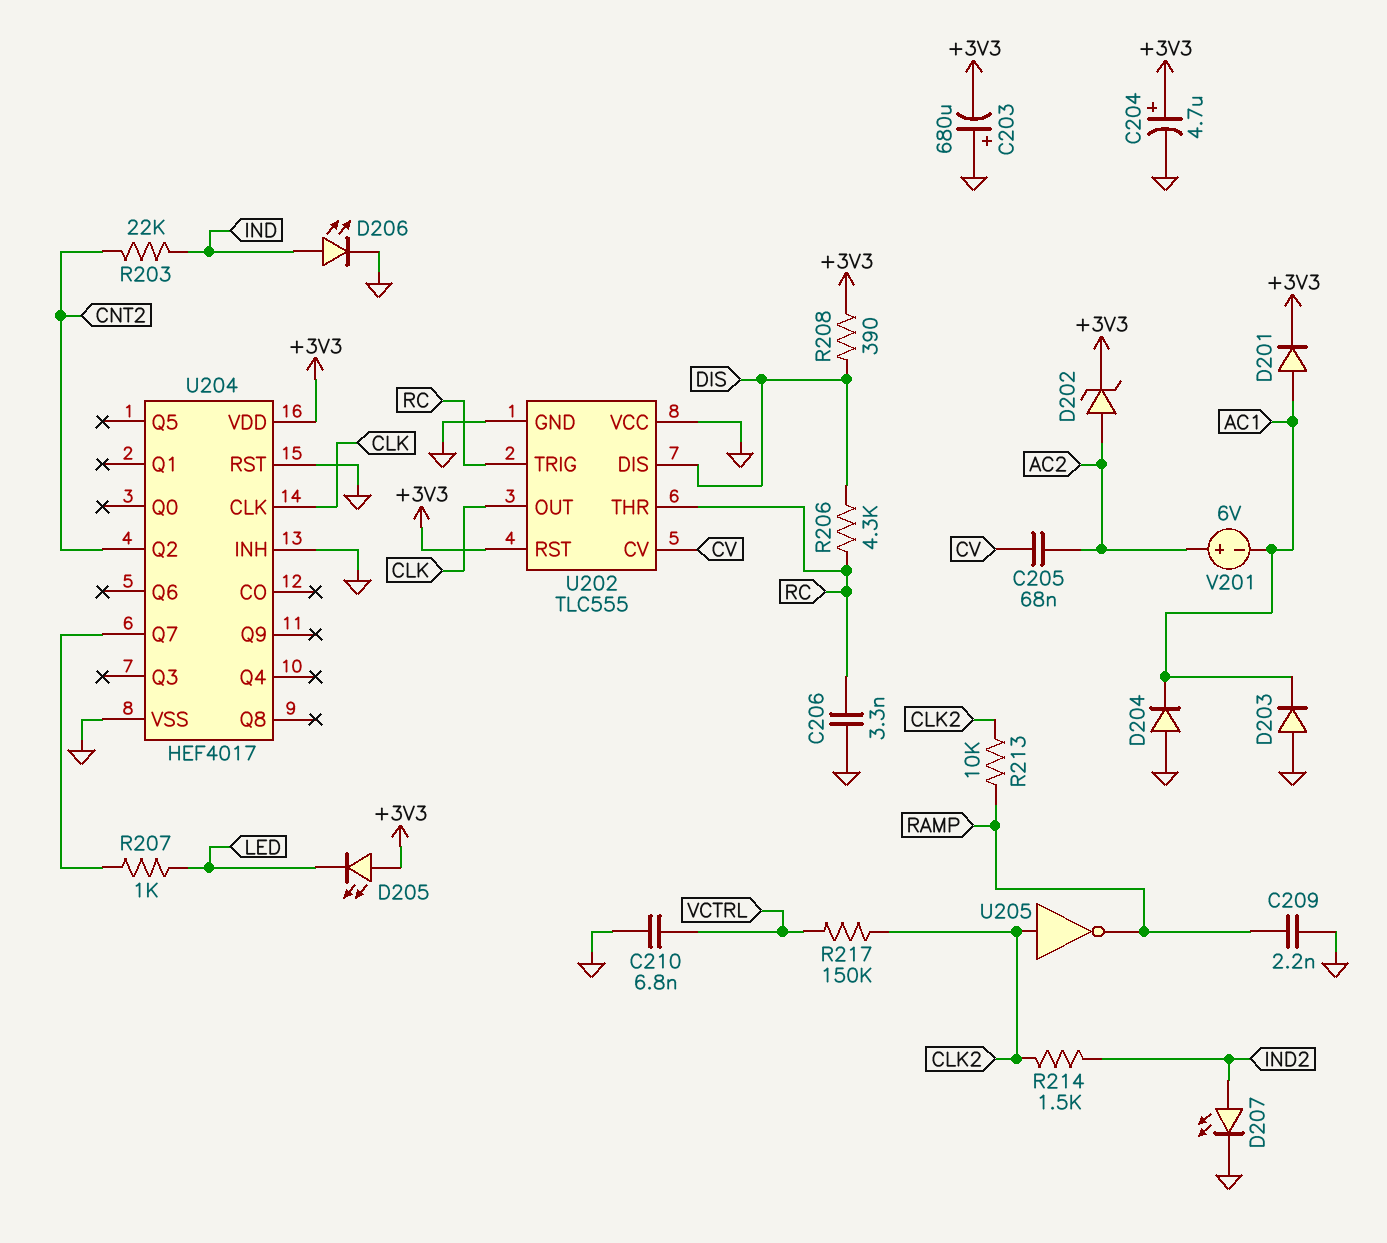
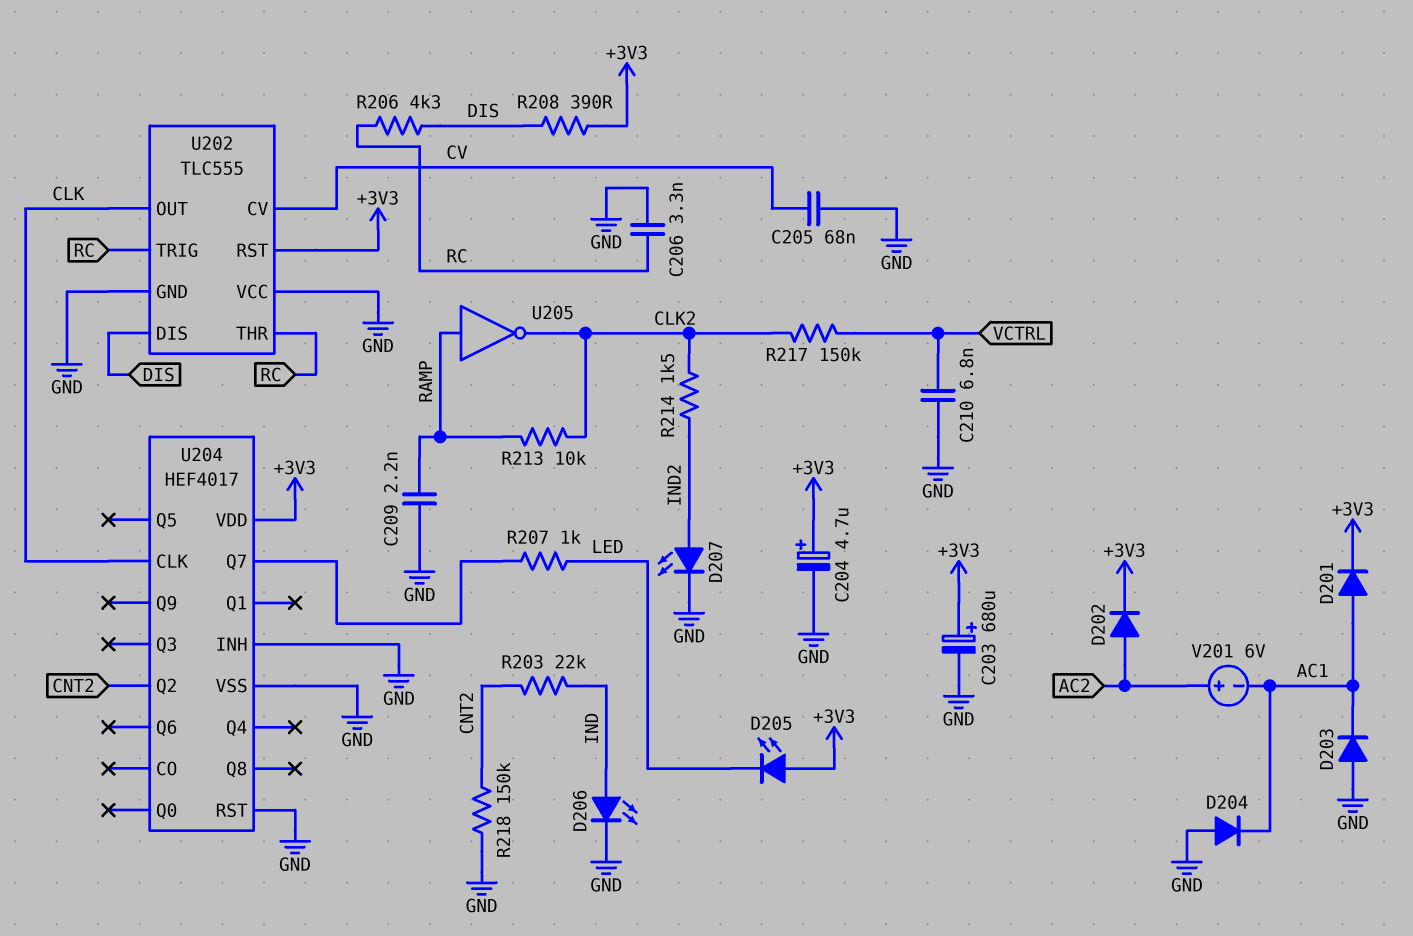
C203: 680uF (plus GND, minus +3V3) -> 680uF (plus +3V3, minus GND)
C205: 68nF (AC2, CV) -> 68nF (CV, GND)
D202: zener (A AC2, K +3V3) -> diode (A AC2, K +3V3)
R218: none -> 150k (CNT2, GND)
U205: NOT (in CLK2, out RAMP) -> NOT (in RAMP, out CLK2)

